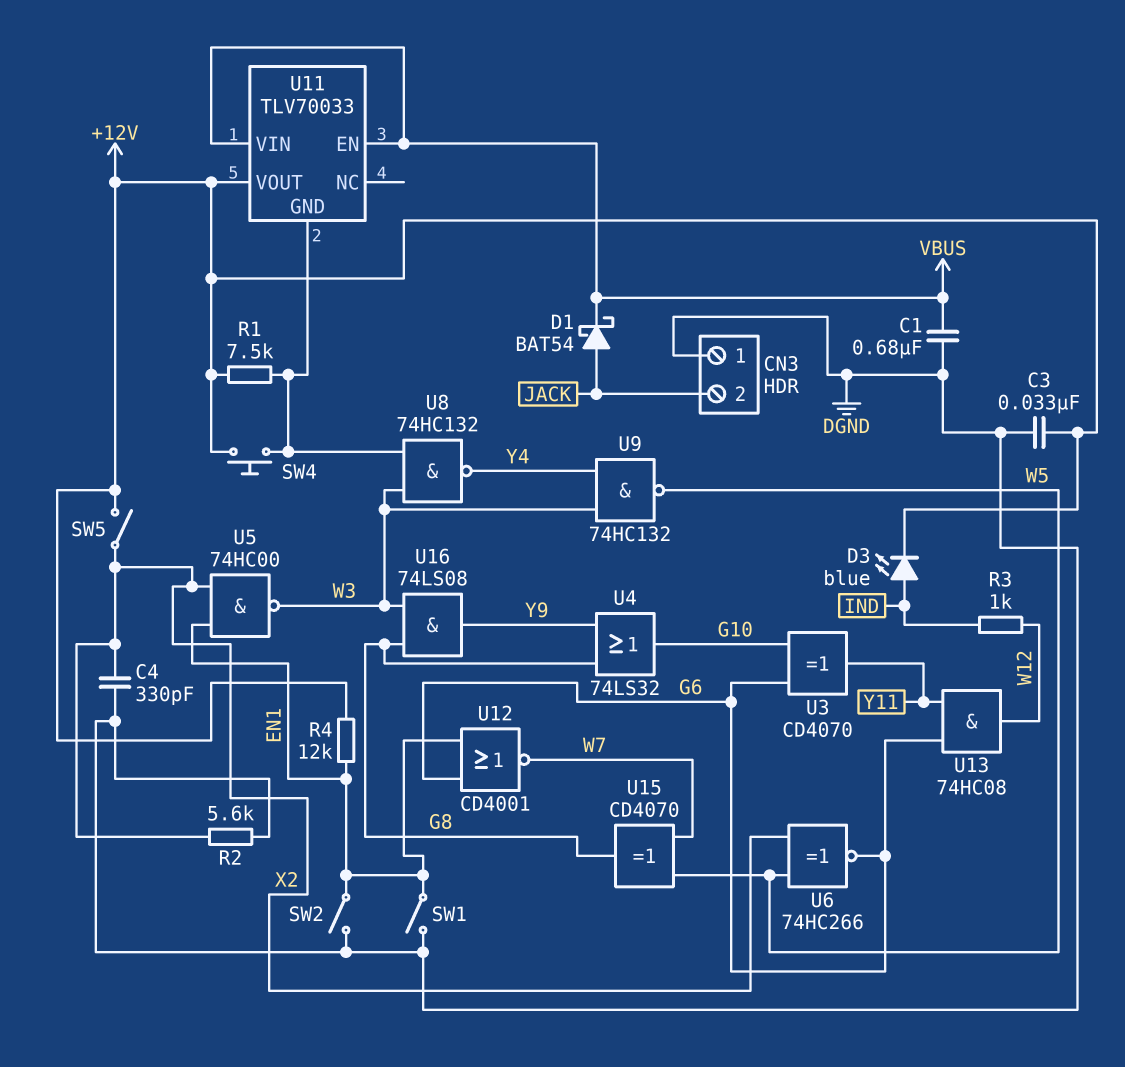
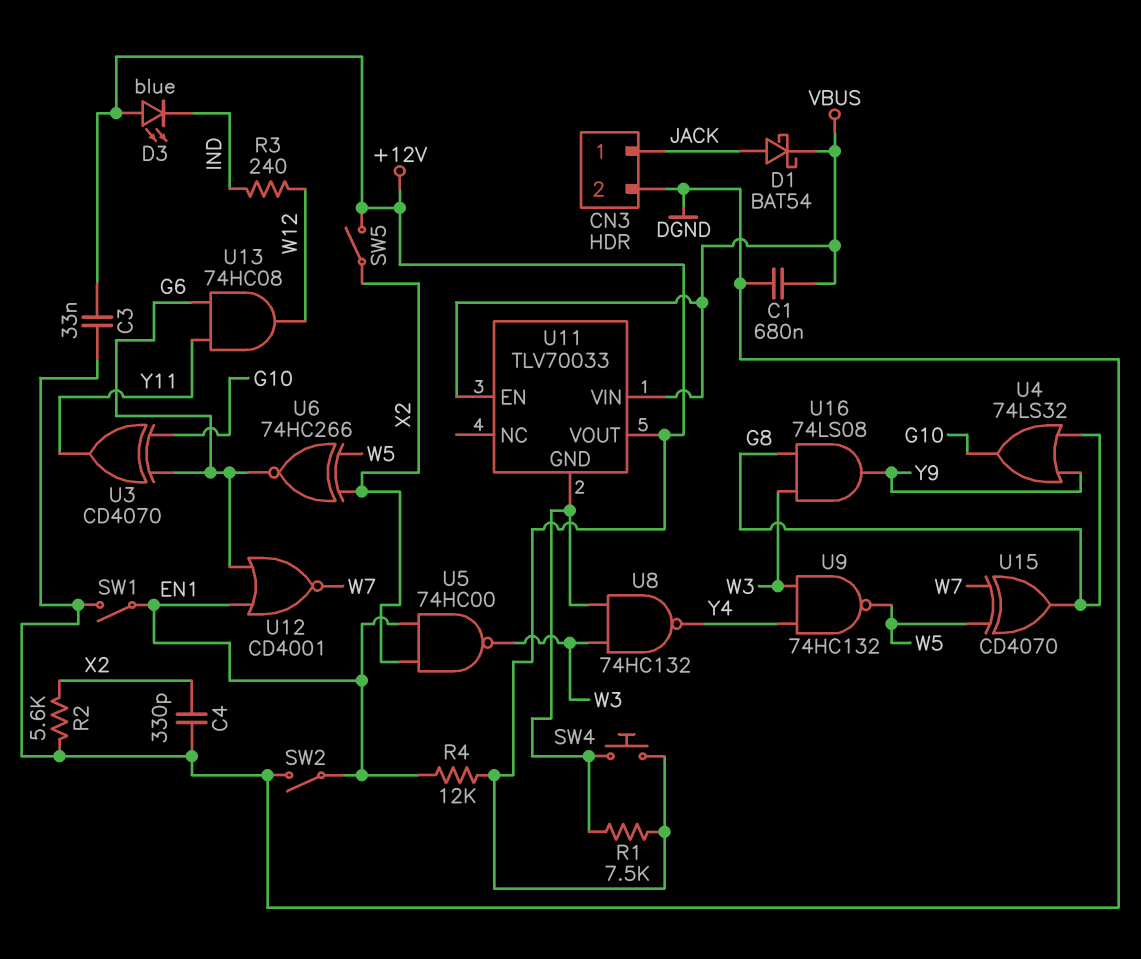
CN3 pin 1: DGND -> JACK
CN3 pin 2: JACK -> DGND
D3: LED blue (A IND, K +12V) -> LED blue (A +12V, K IND)
R3: 1k (IND, W12) -> 240 (IND, W12)

